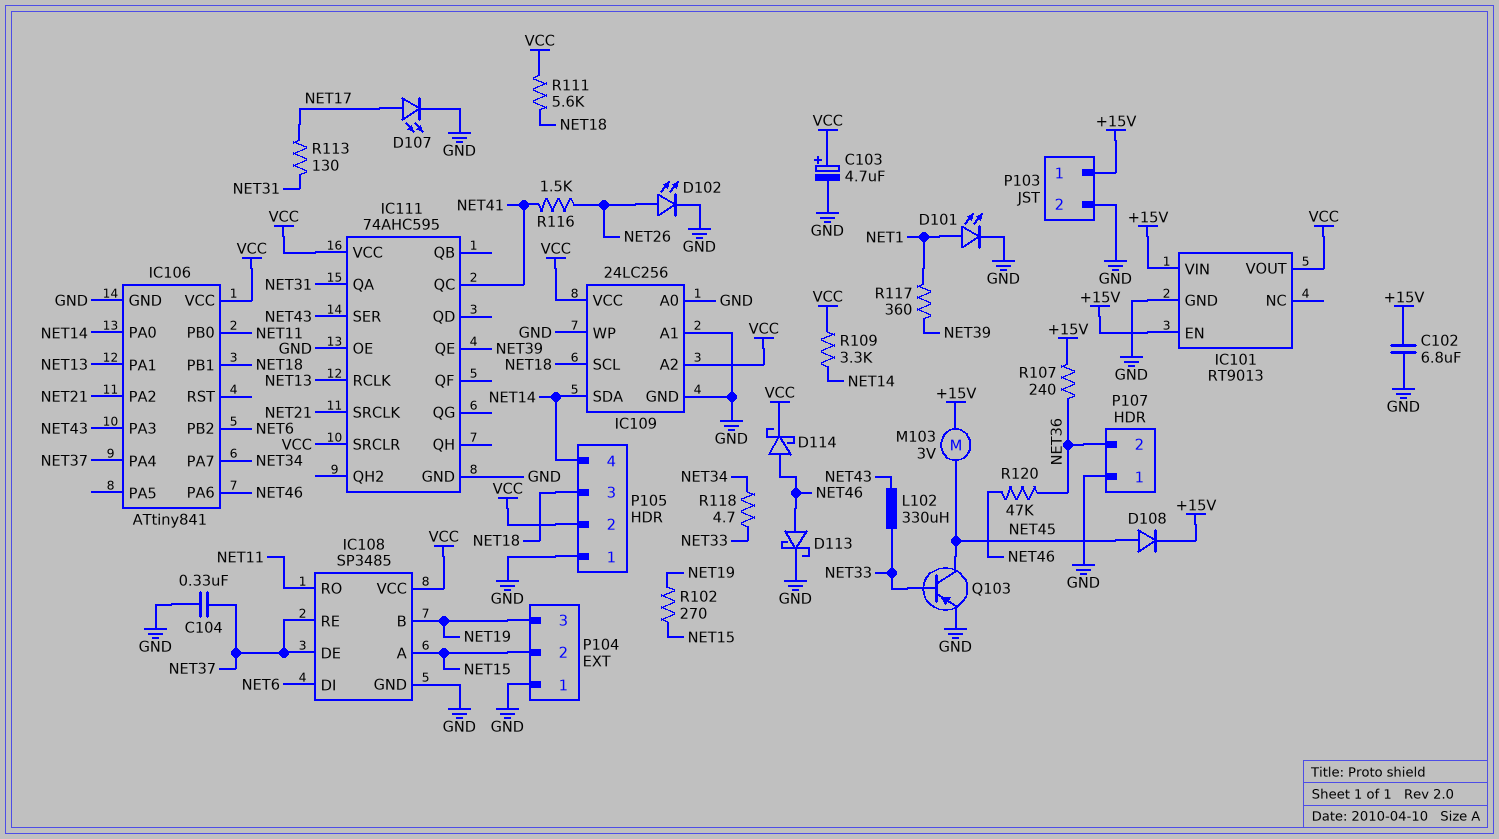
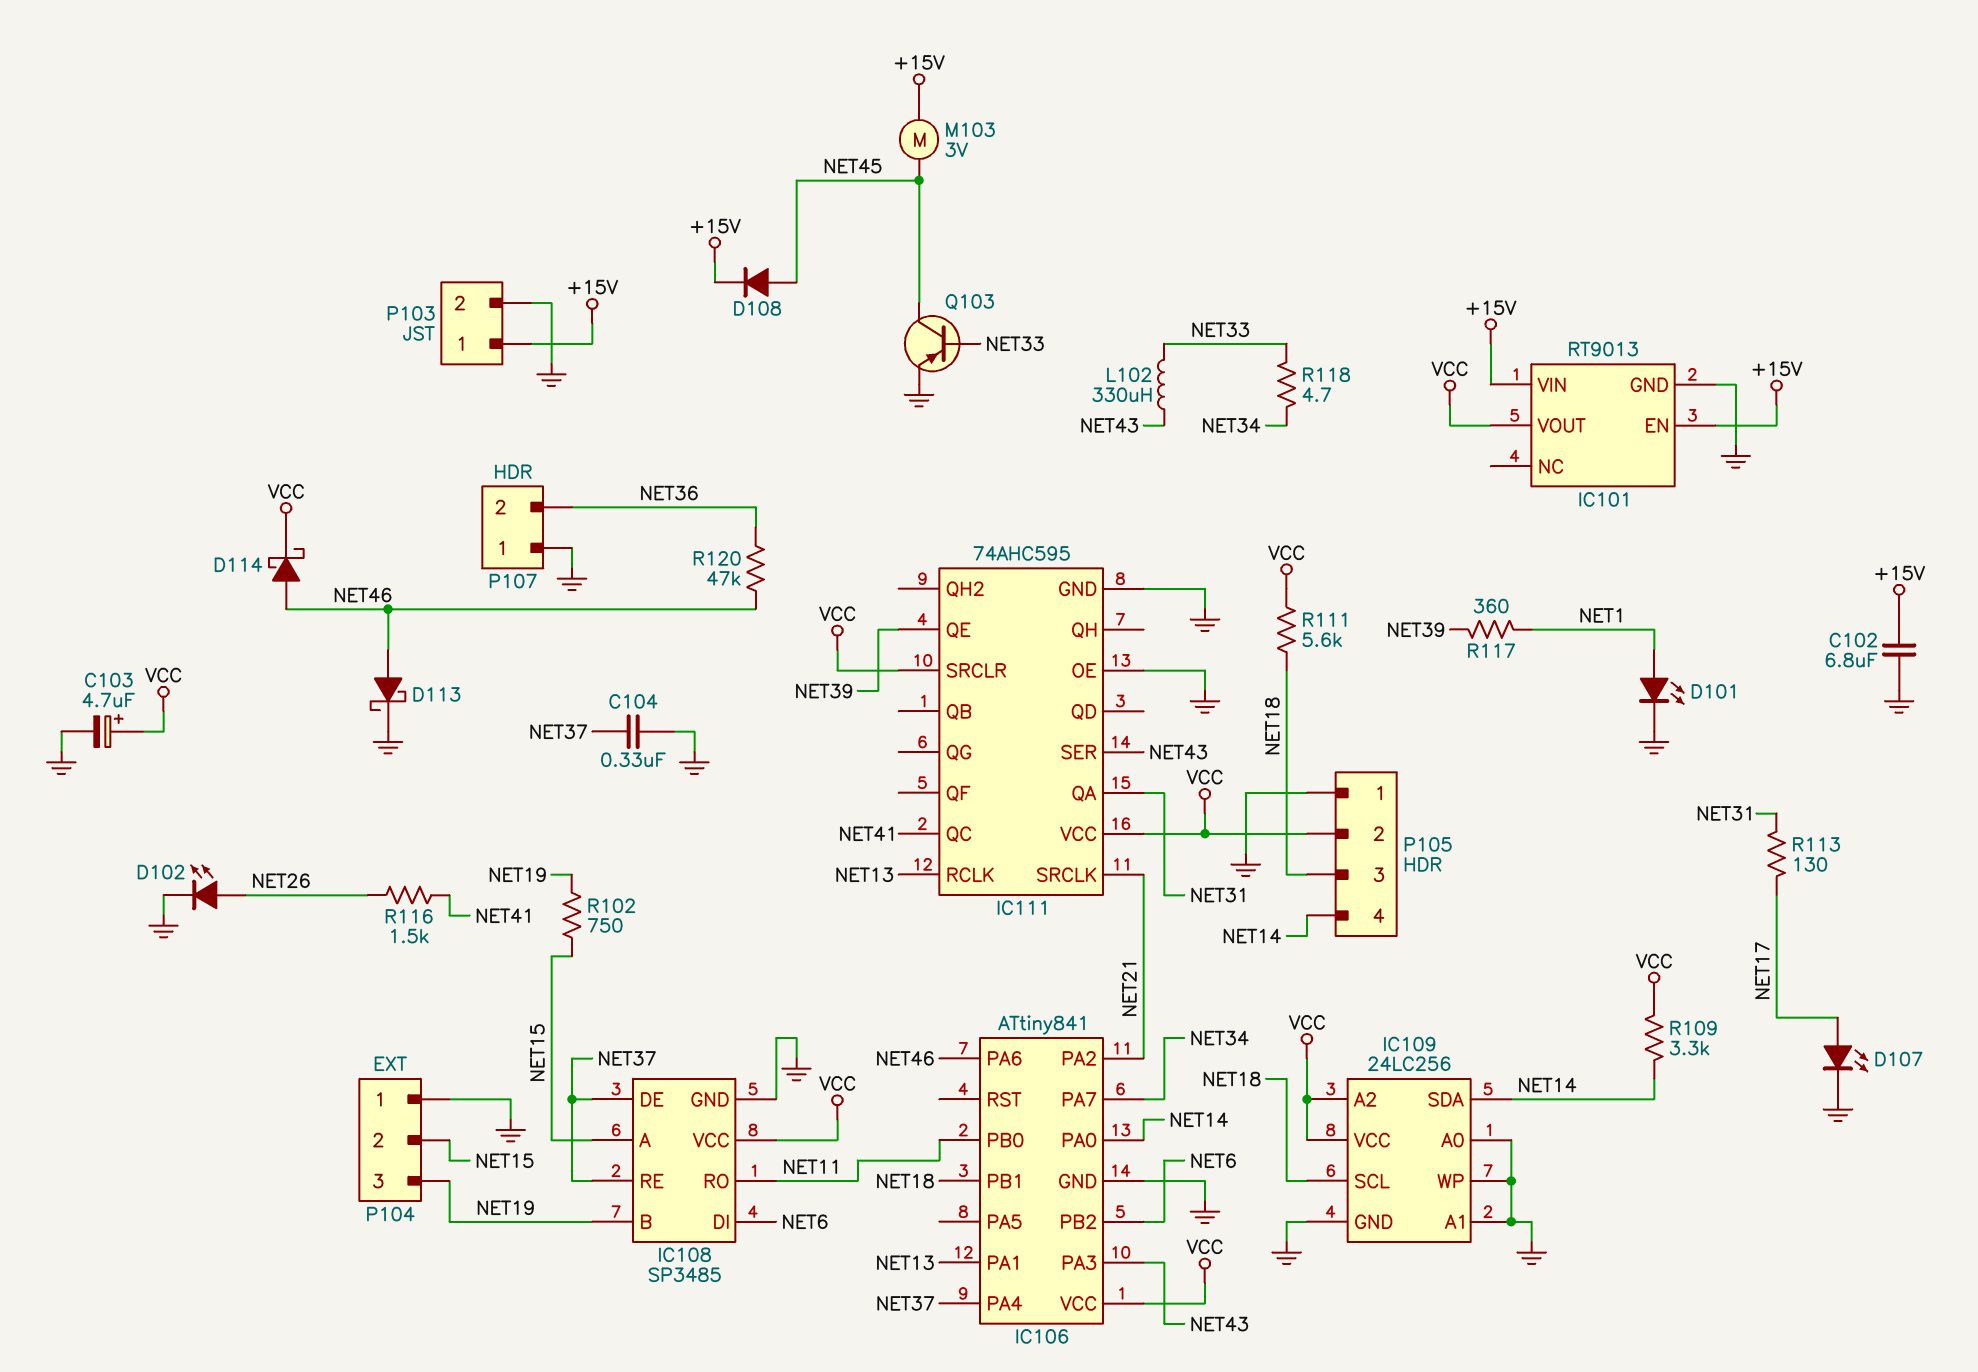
R102: 270 (NET15, NET19) -> 750 (NET15, NET19)
R107: 240 (+15V, NET36) -> none

